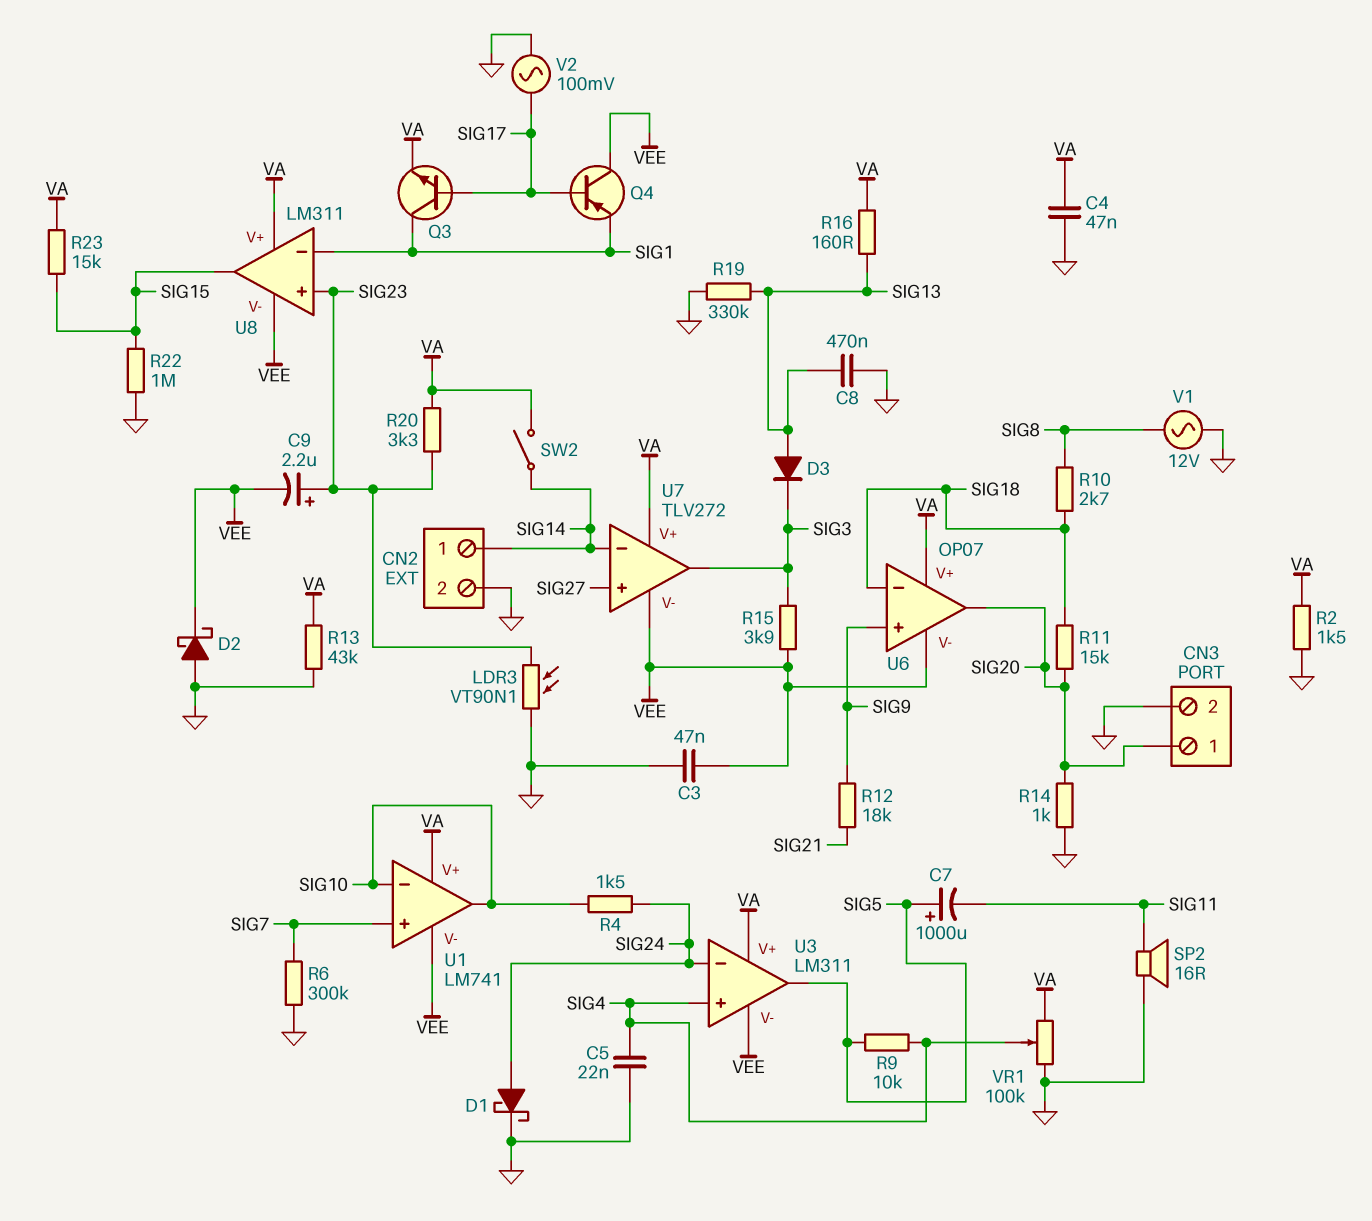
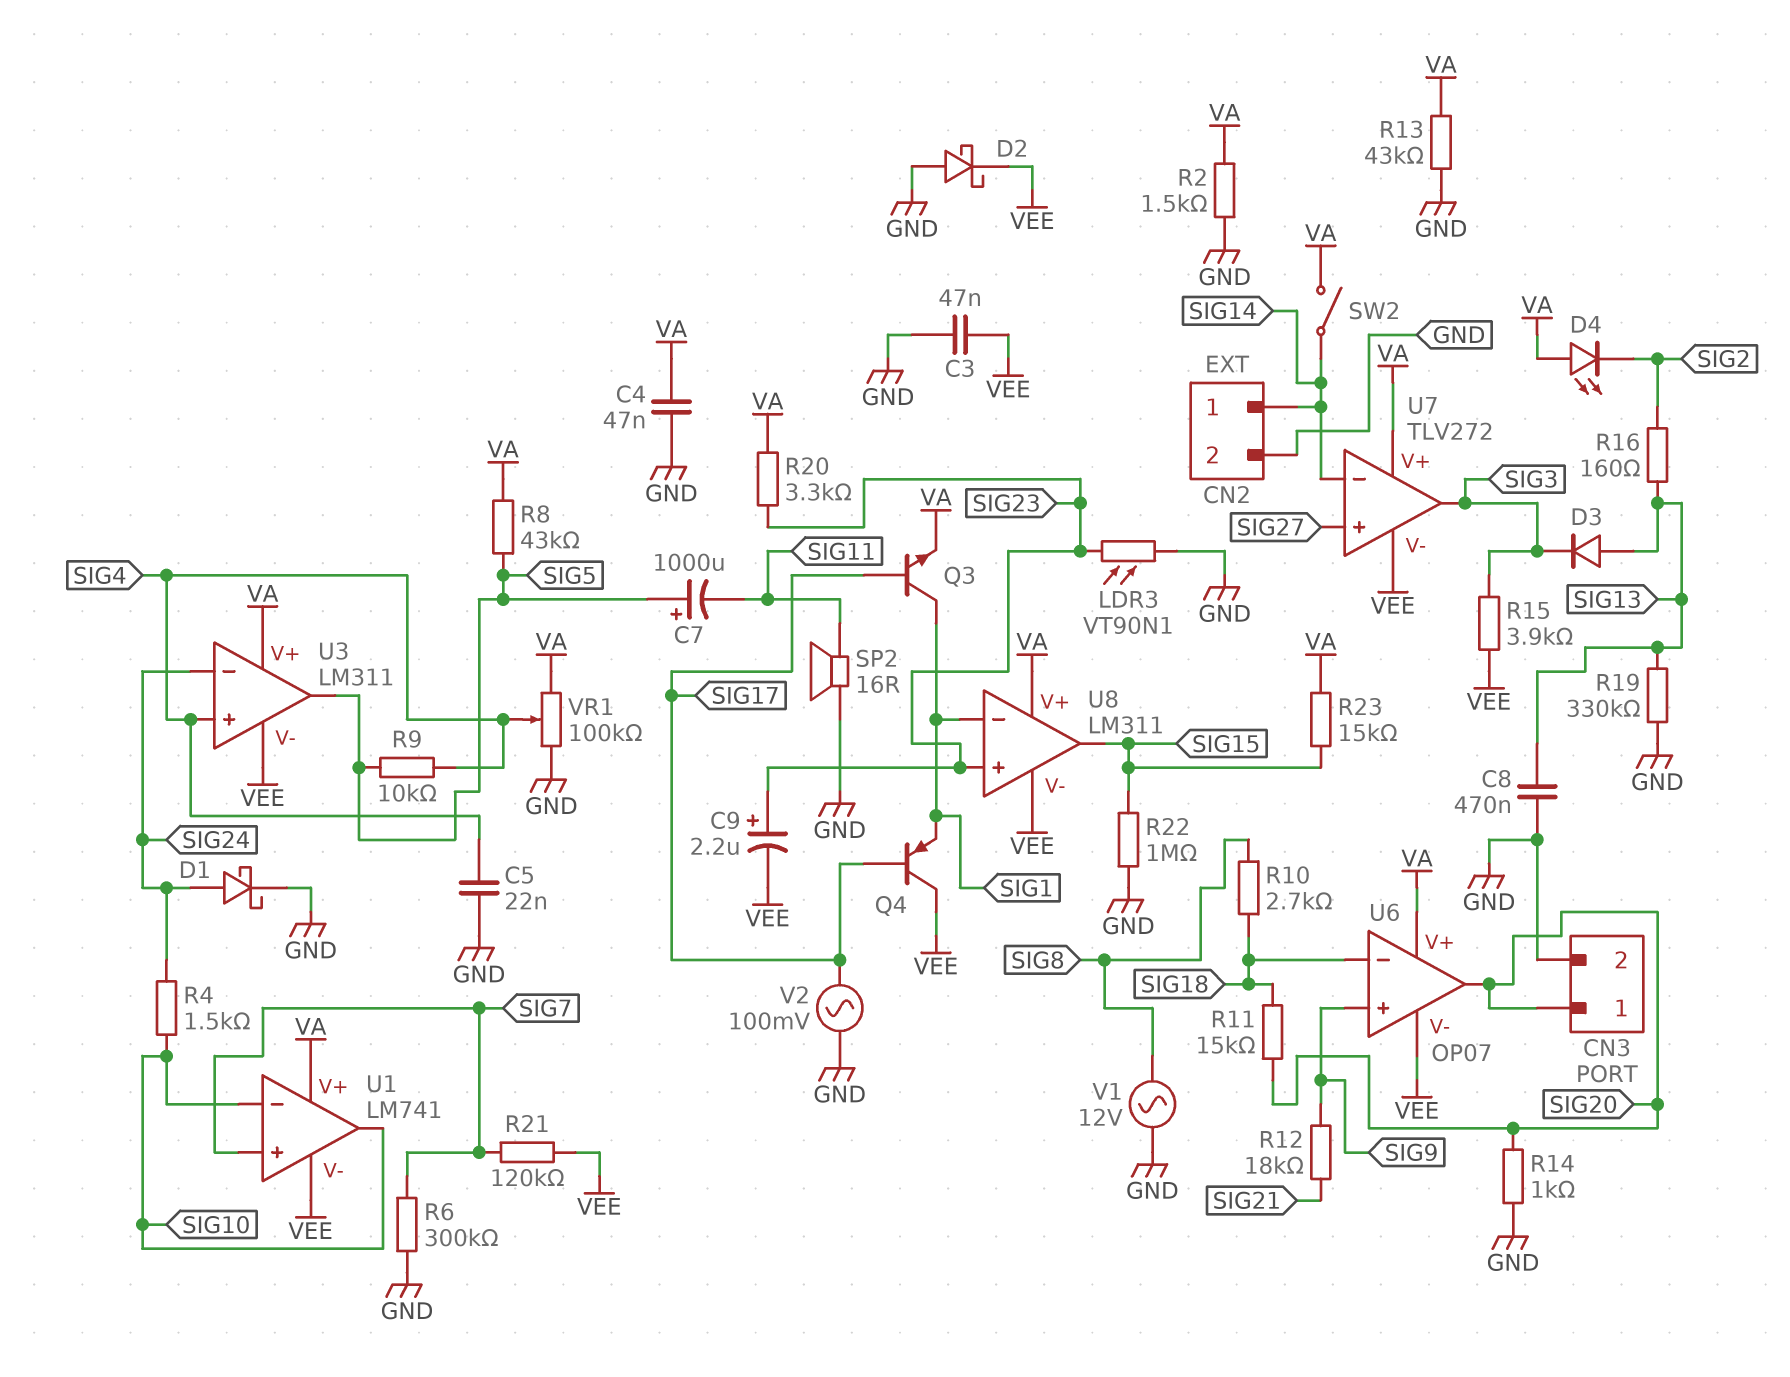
D4: none -> LED (A VA, K SIG2)
R8: none -> 43k (SIG5, VA)
R16: 160 (SIG13, VA) -> 160 (SIG2, SIG13)
R21: none -> 120k (SIG7, VEE)

